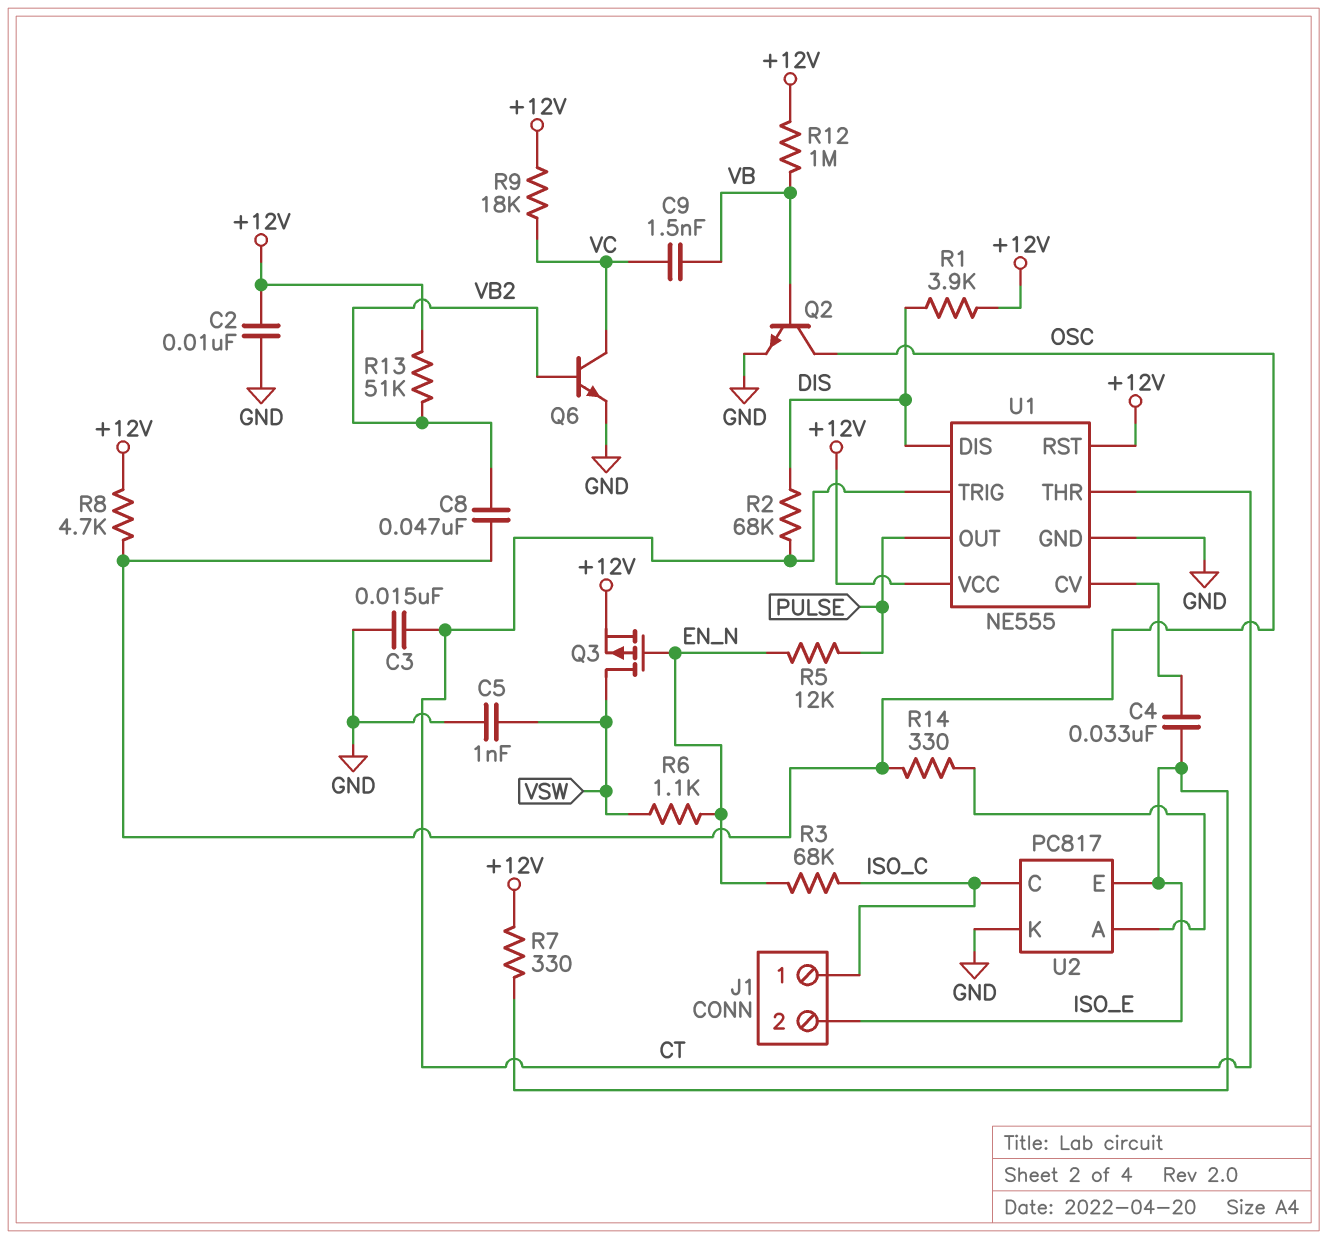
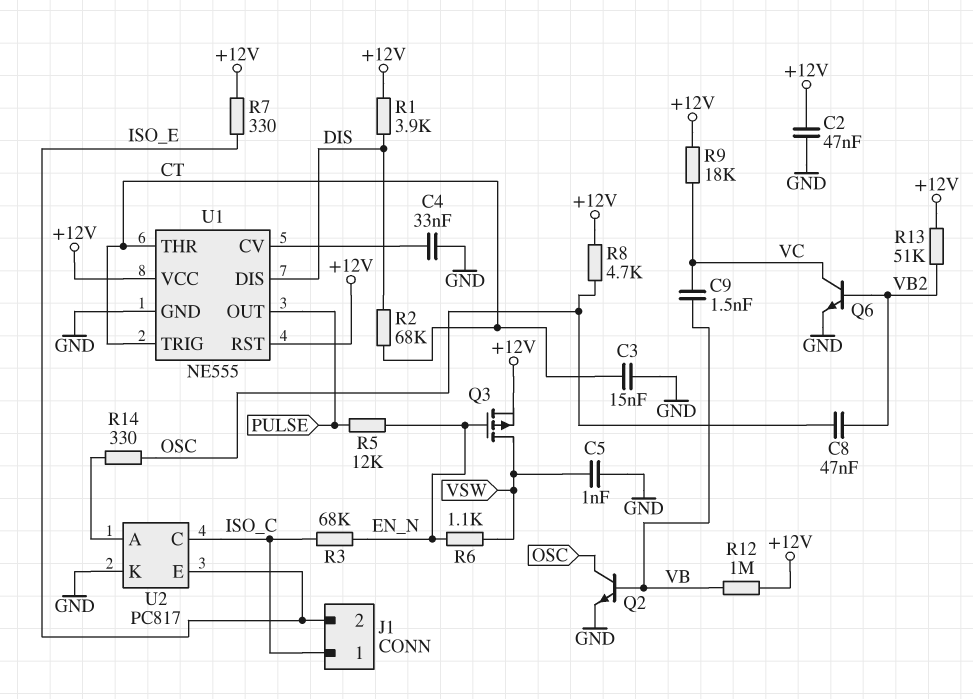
C2: 10nF (+12V, GND) -> 47nF (+12V, GND)
C4: 33nF (ISO_E, U1/CV) -> 33nF (GND, U1/CV)

